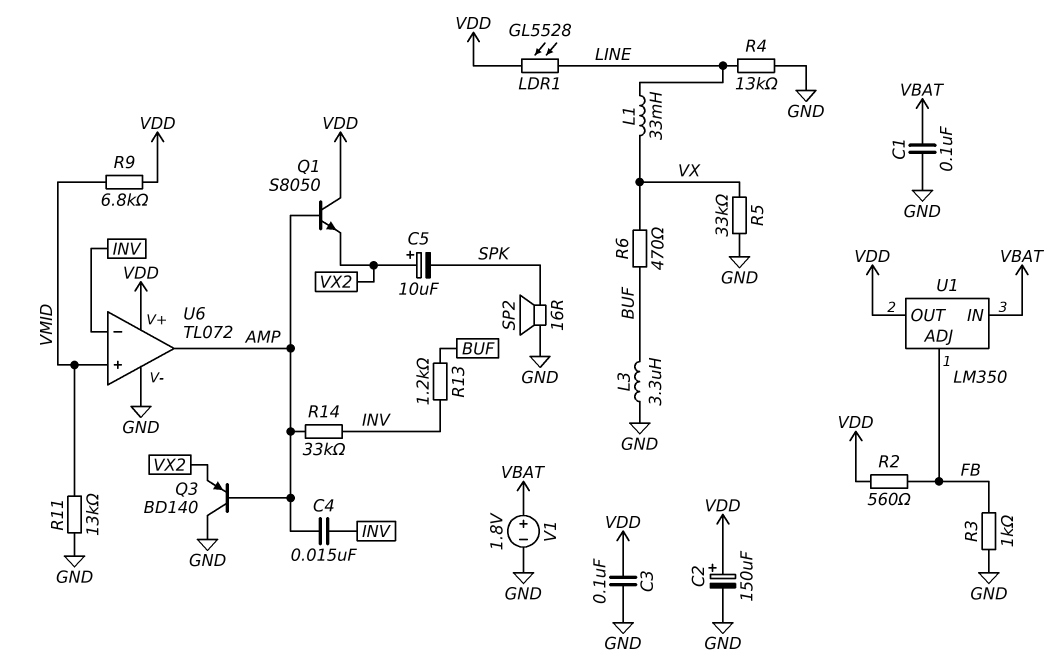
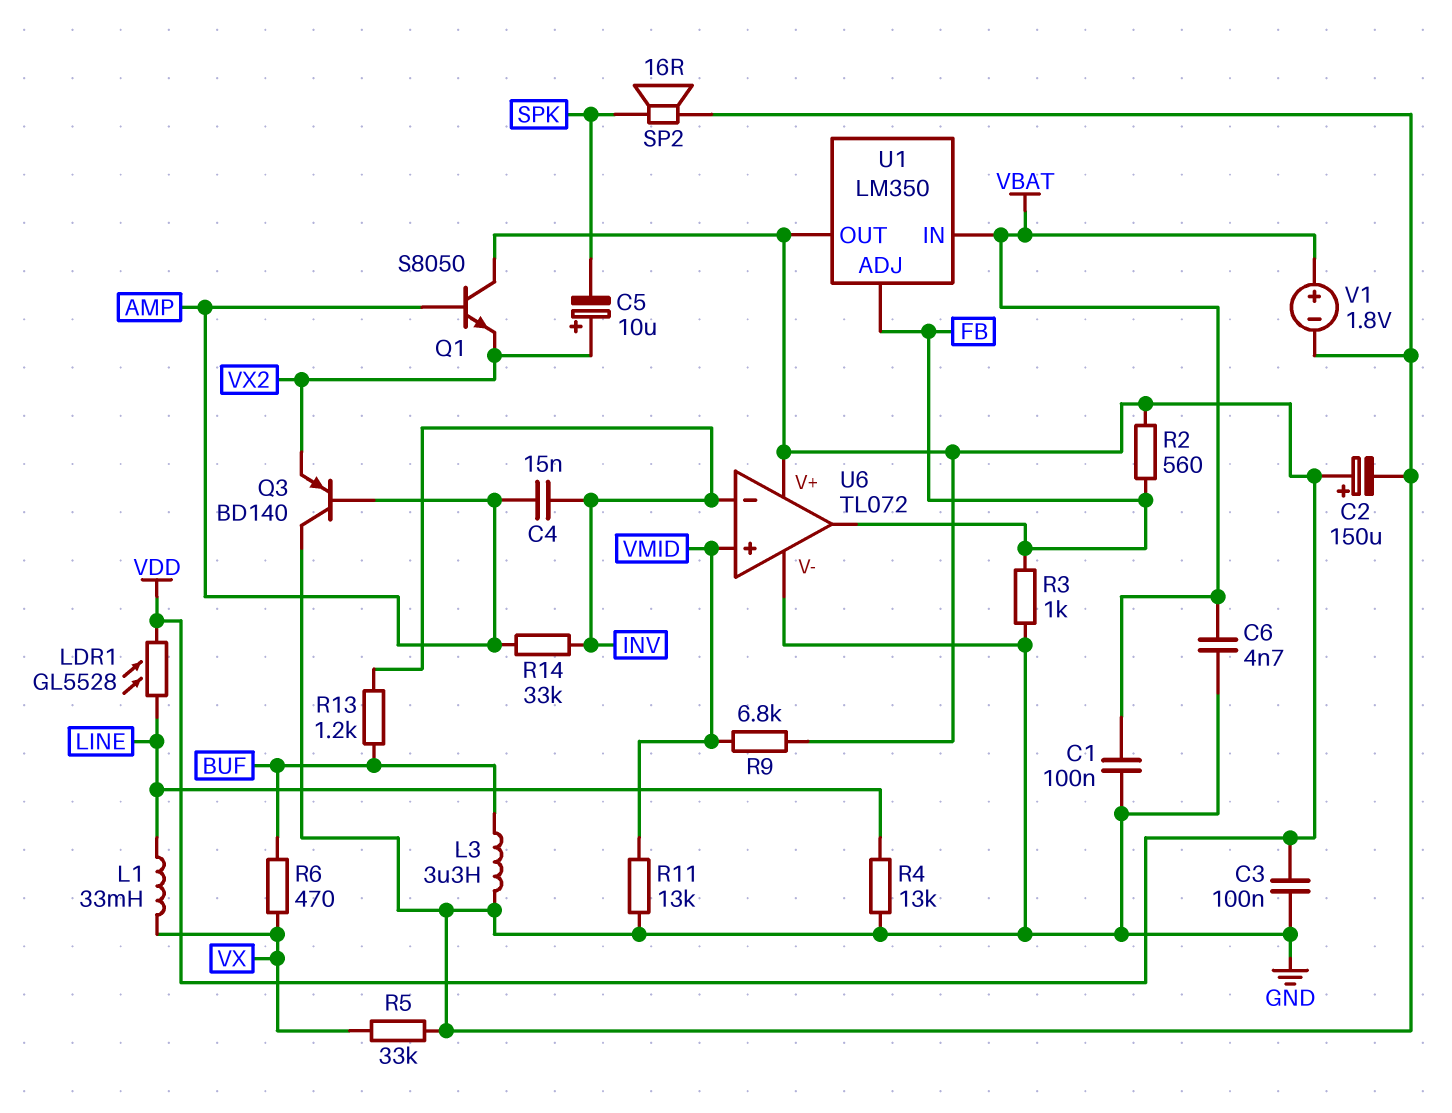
C6: none -> 4.7nF (GND, VBAT)
U6 pin out: AMP -> FB

